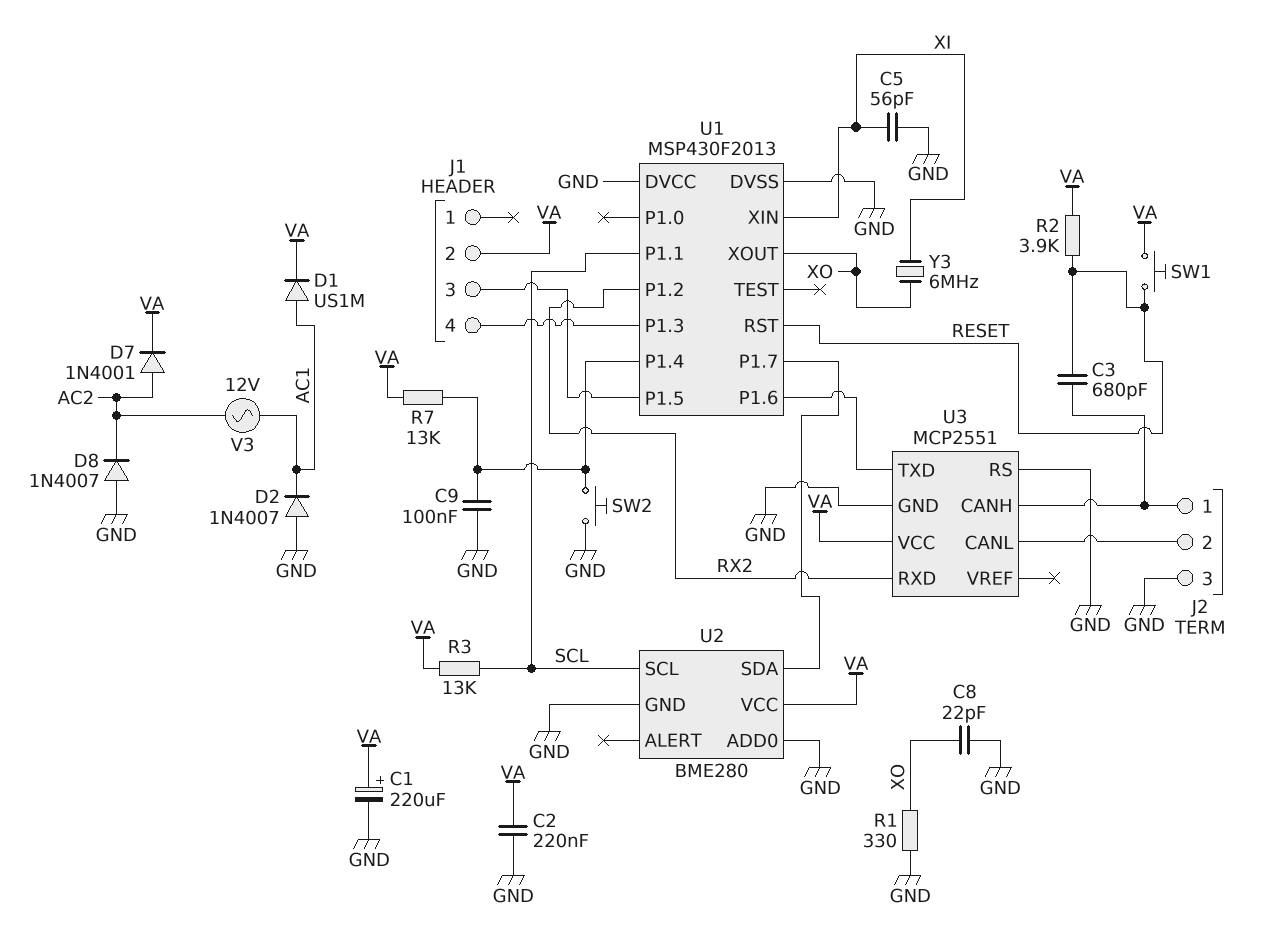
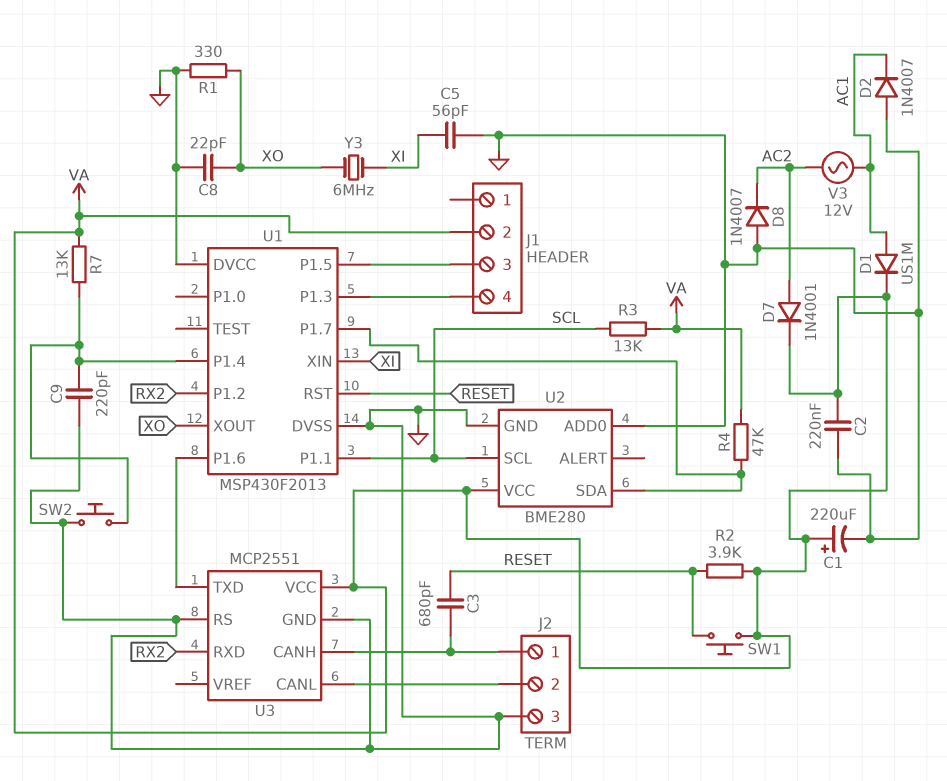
C9: 100nF (GND, U1/P1.4) -> 220pF (GND, U1/P1.4)
R4: none -> 47k (U1/P1.7, VA)

